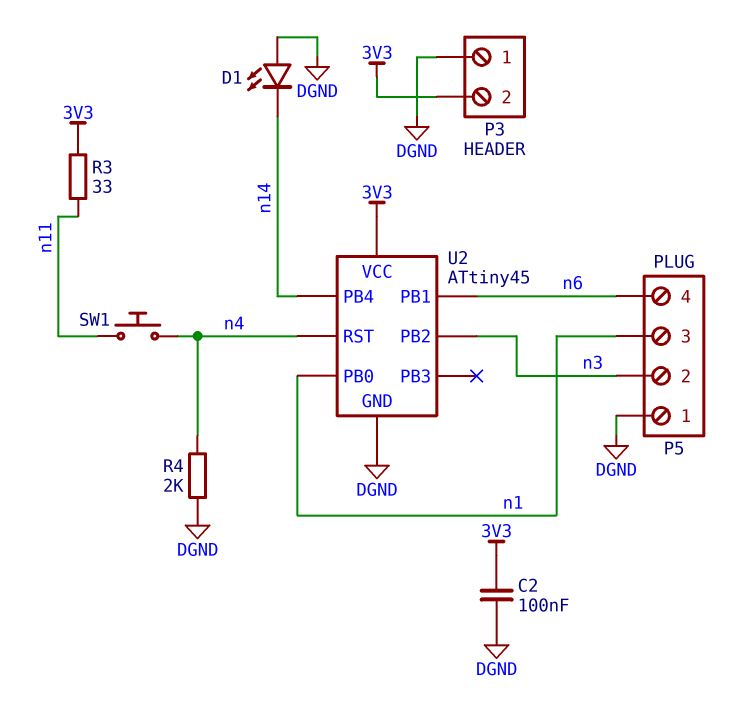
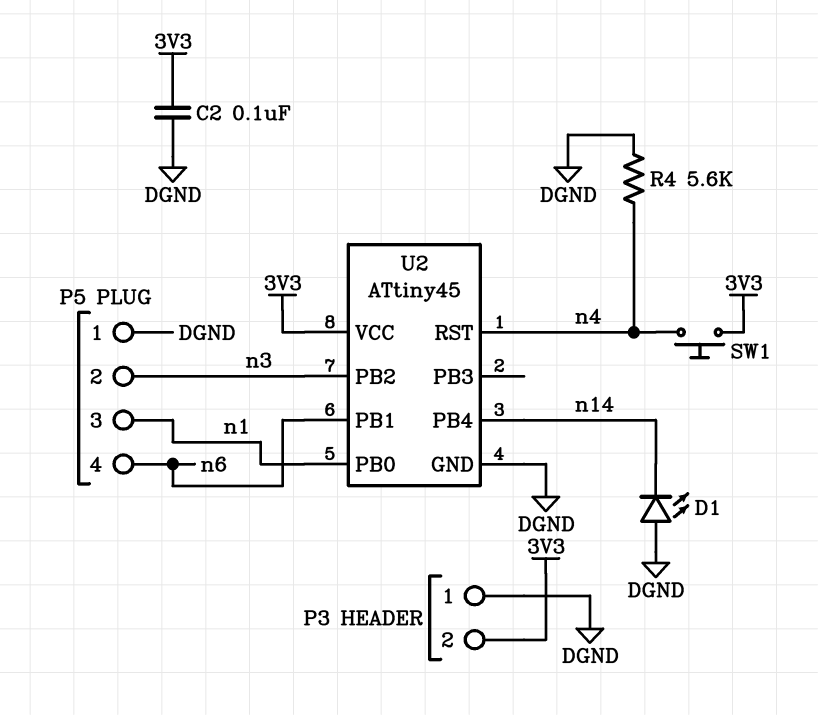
R3: 33 (3V3, n11) -> none
R4: 2k (DGND, n4) -> 5.6k (DGND, n4)
SW1: button (n4, n11) -> button (3V3, n4)

